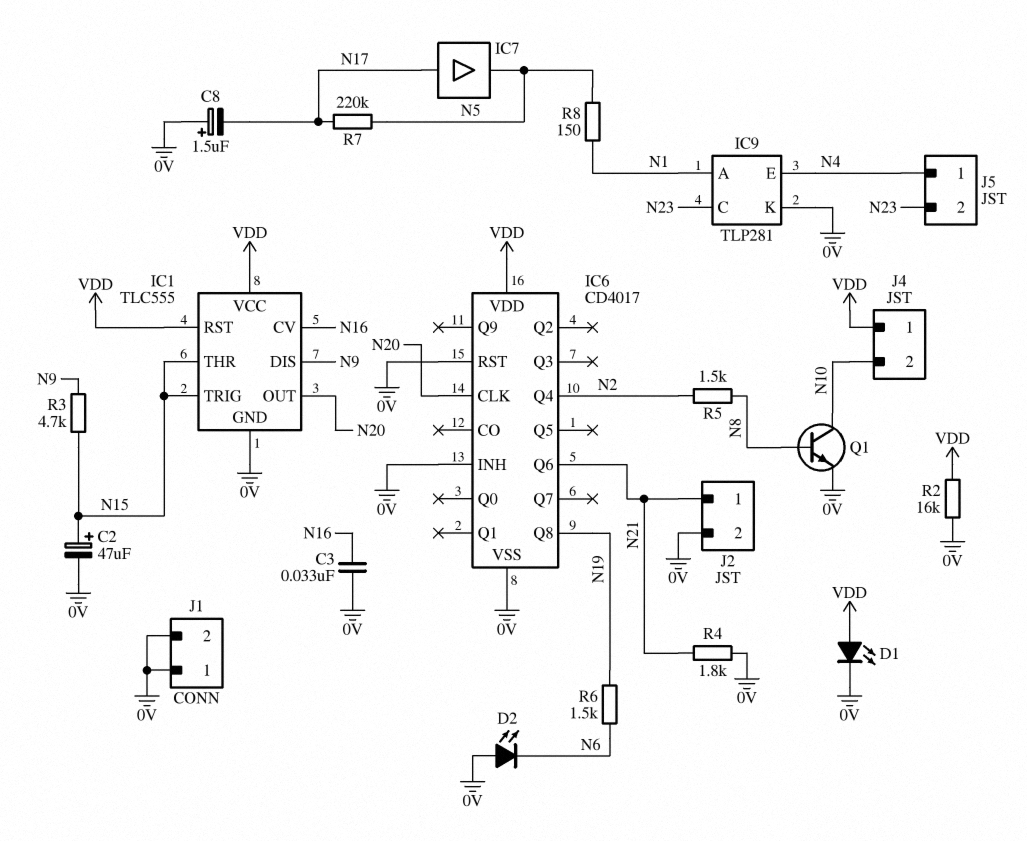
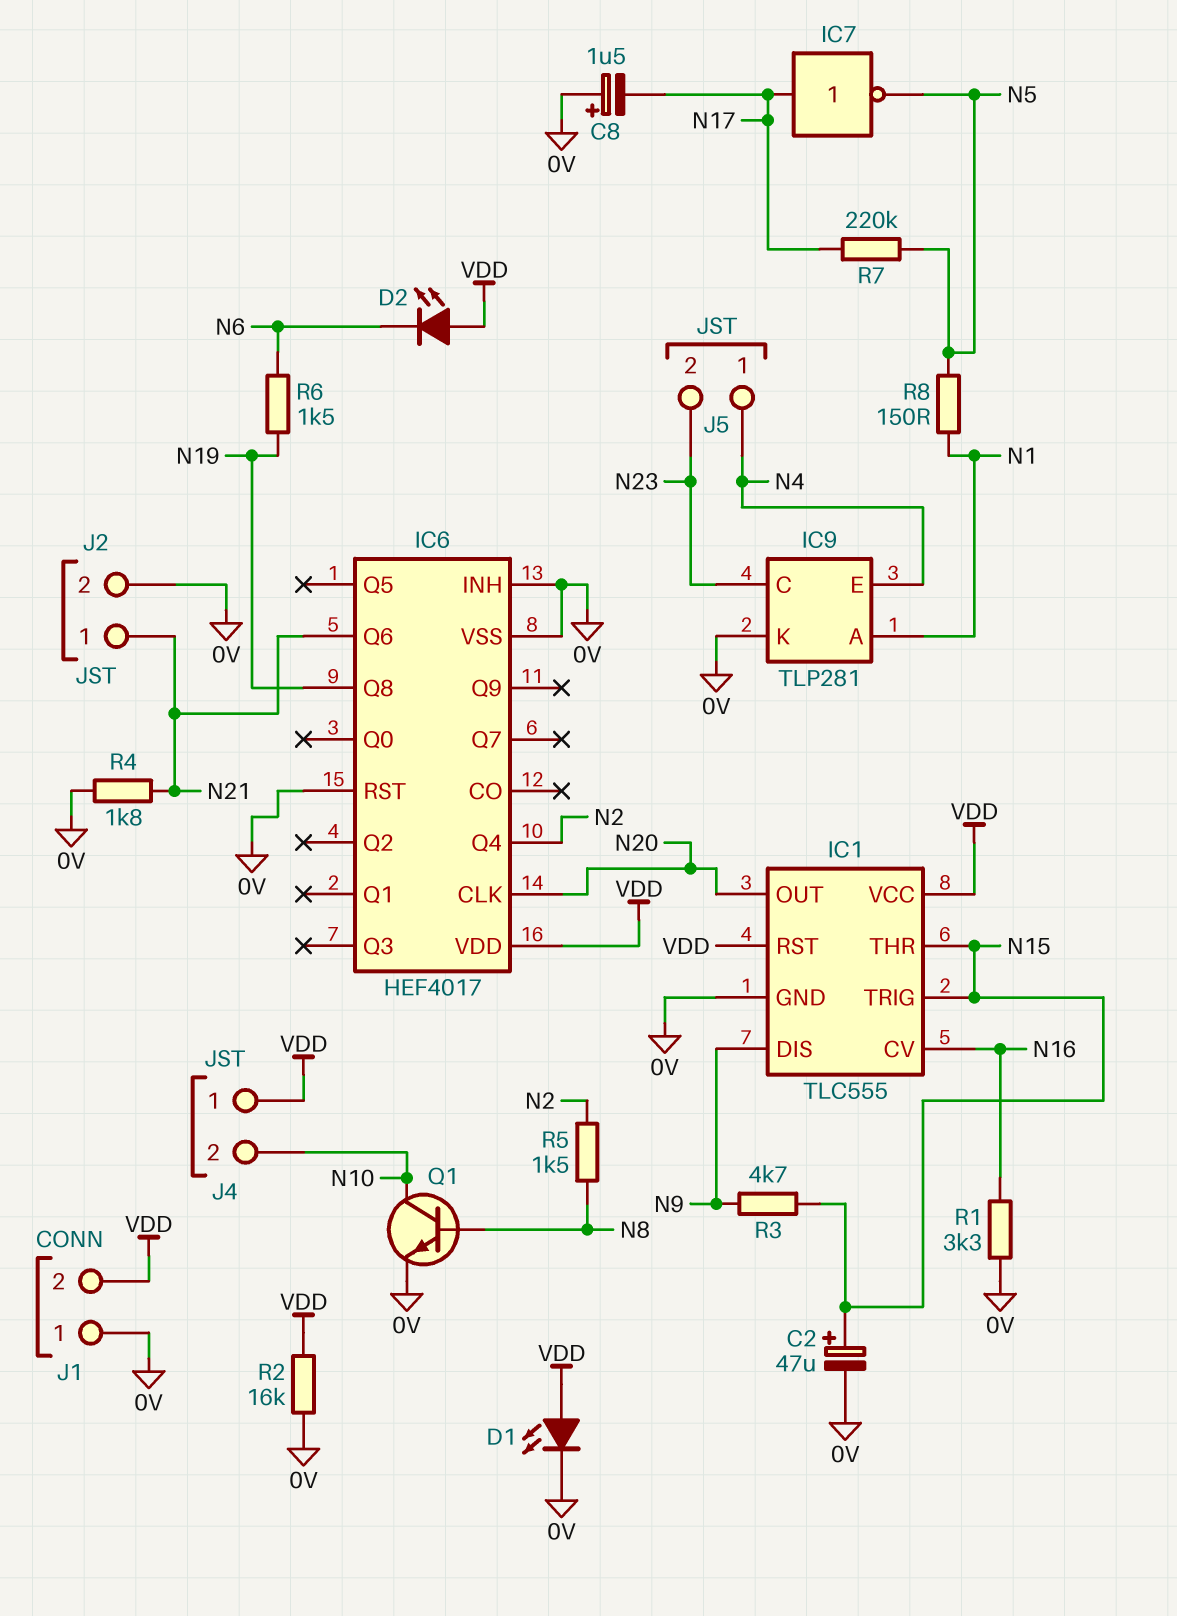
C3: 33nF (0V, N16) -> none
D2: LED (A 0V, K N6) -> LED (A VDD, K N6)
IC6: CD4017 -> HEF4017
IC7: buffer (in N17, out N5) -> NOT (in N17, out N5)
J1 pin 2: 0V -> VDD
R1: none -> 3.3k (0V, N16)

